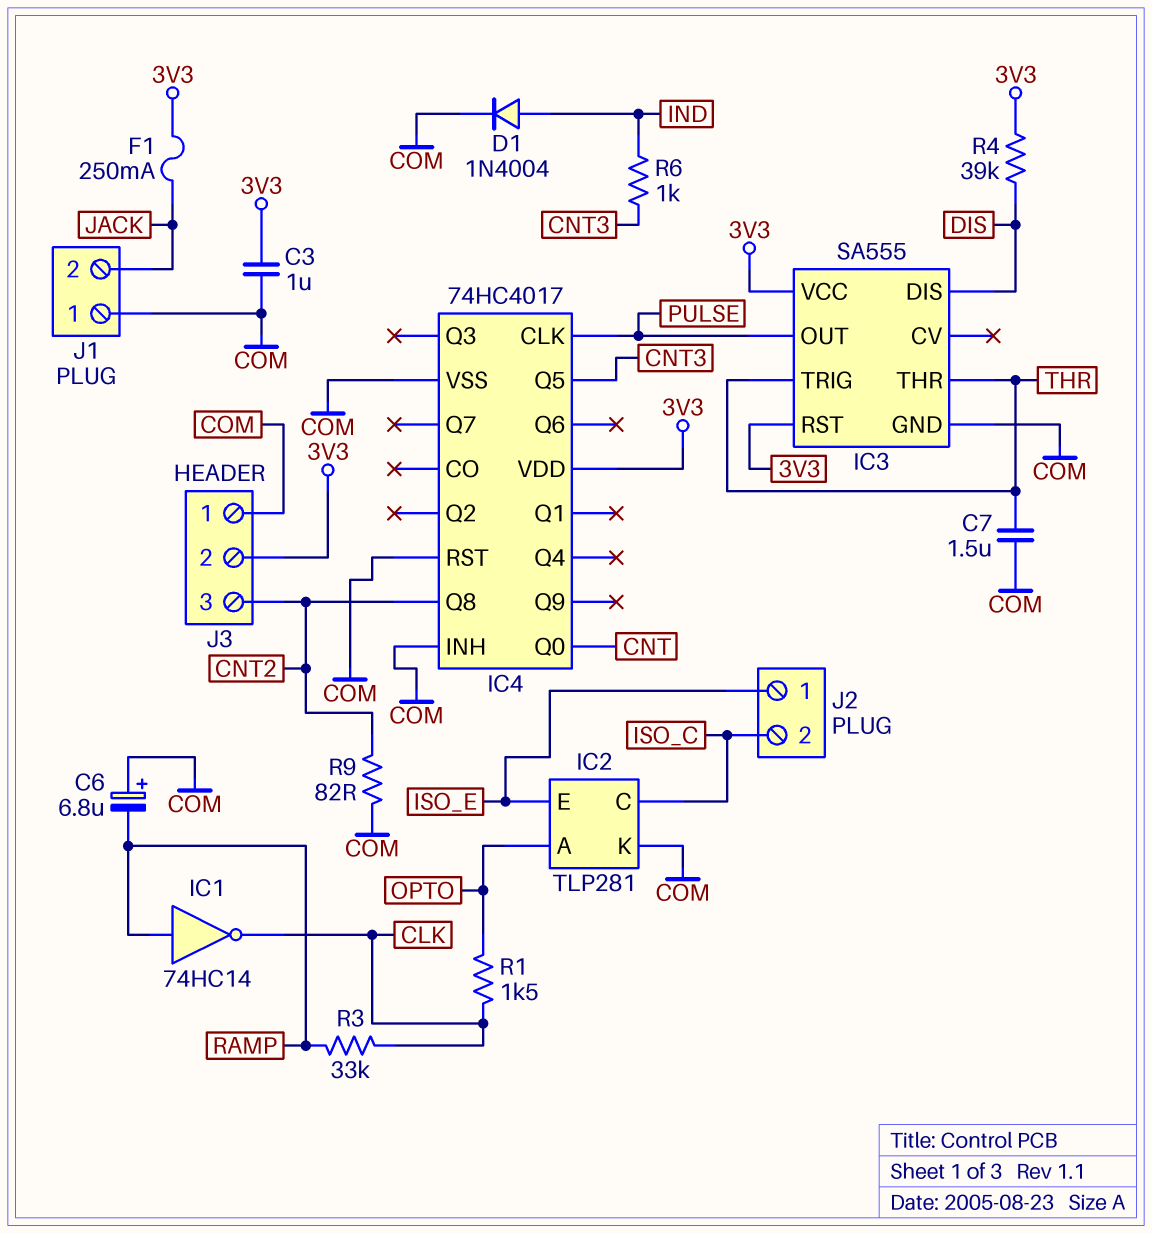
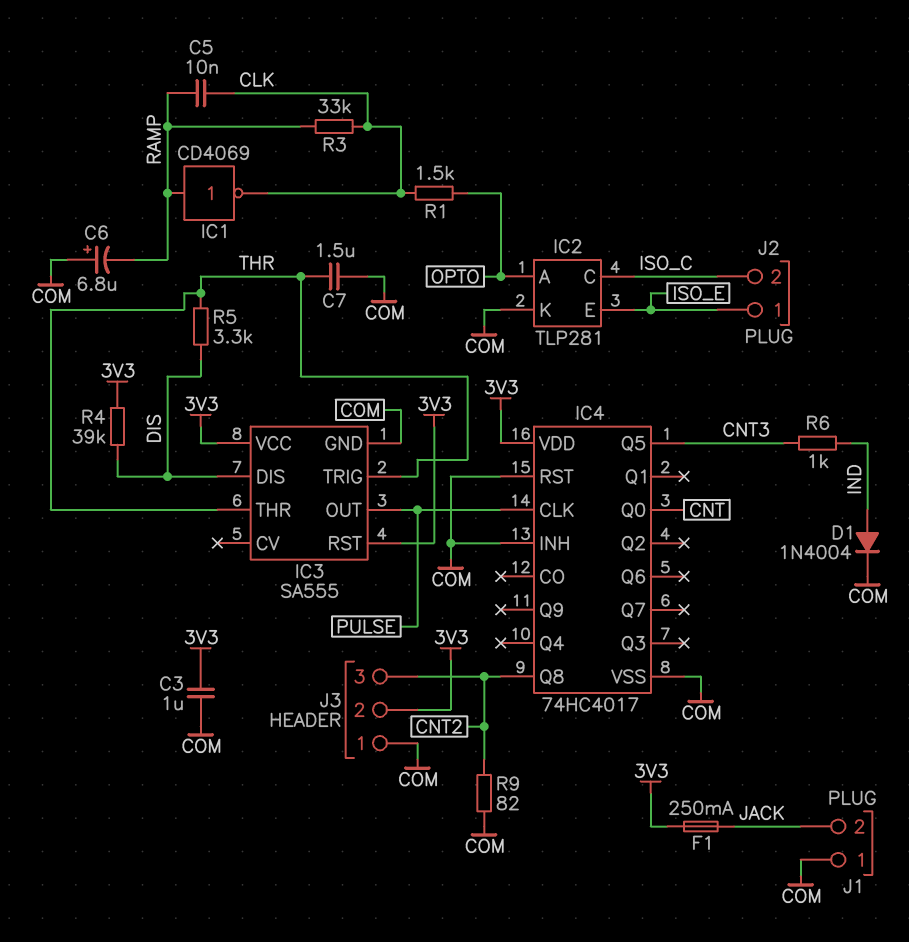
C5: none -> 10nF (CLK, RAMP)
IC1: NOT 74HC14 (in RAMP, out CLK) -> NOT CD4069 (in RAMP, out CLK)
R5: none -> 3.3k (DIS, THR)

